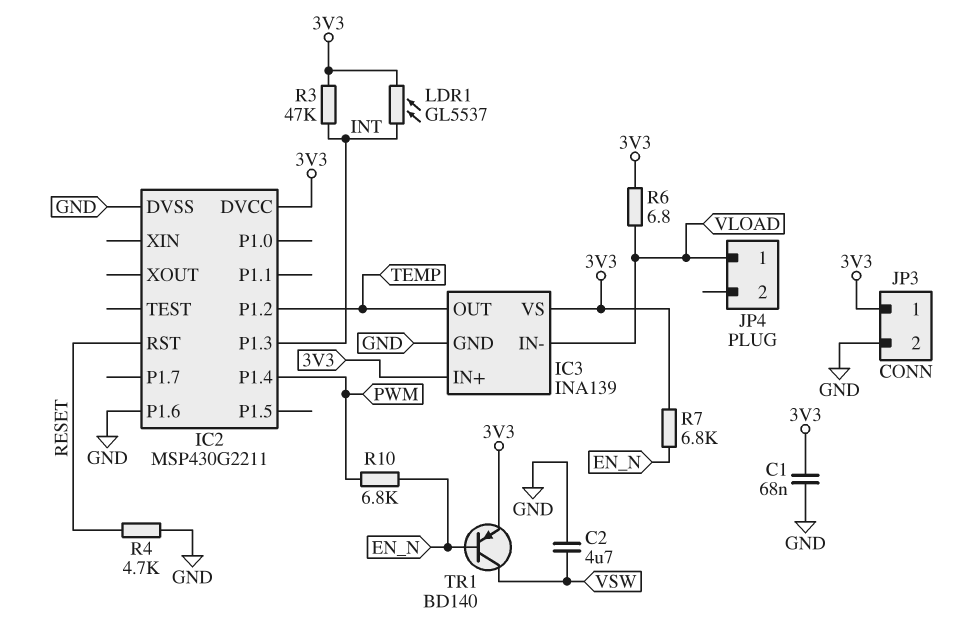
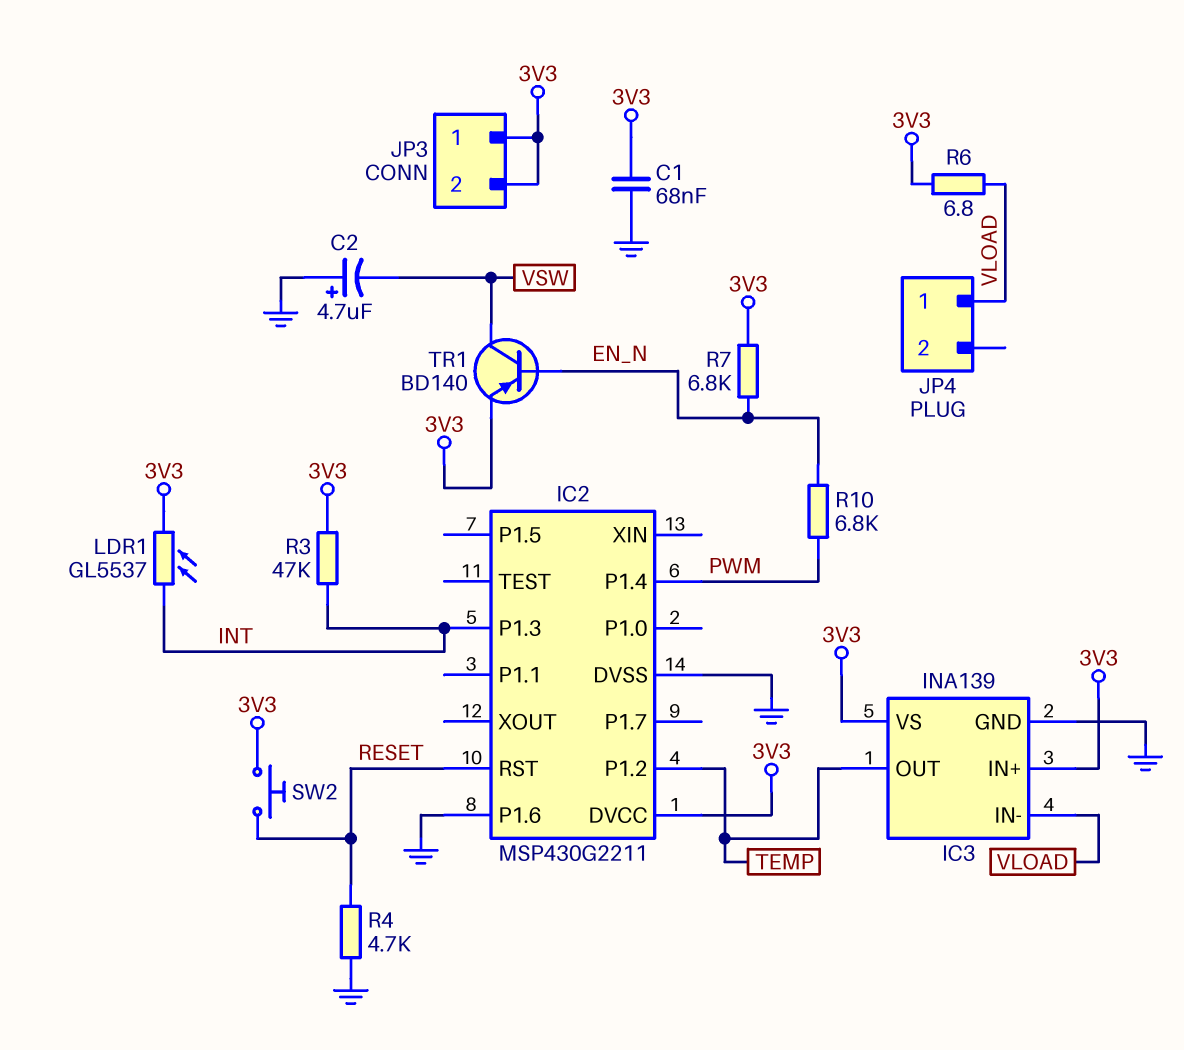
C2: 4.7uF (GND, VSW) -> 4.7uF (plus GND, minus VSW)
JP3 pin 2: GND -> 3V3
SW2: none -> button (3V3, RESET)

